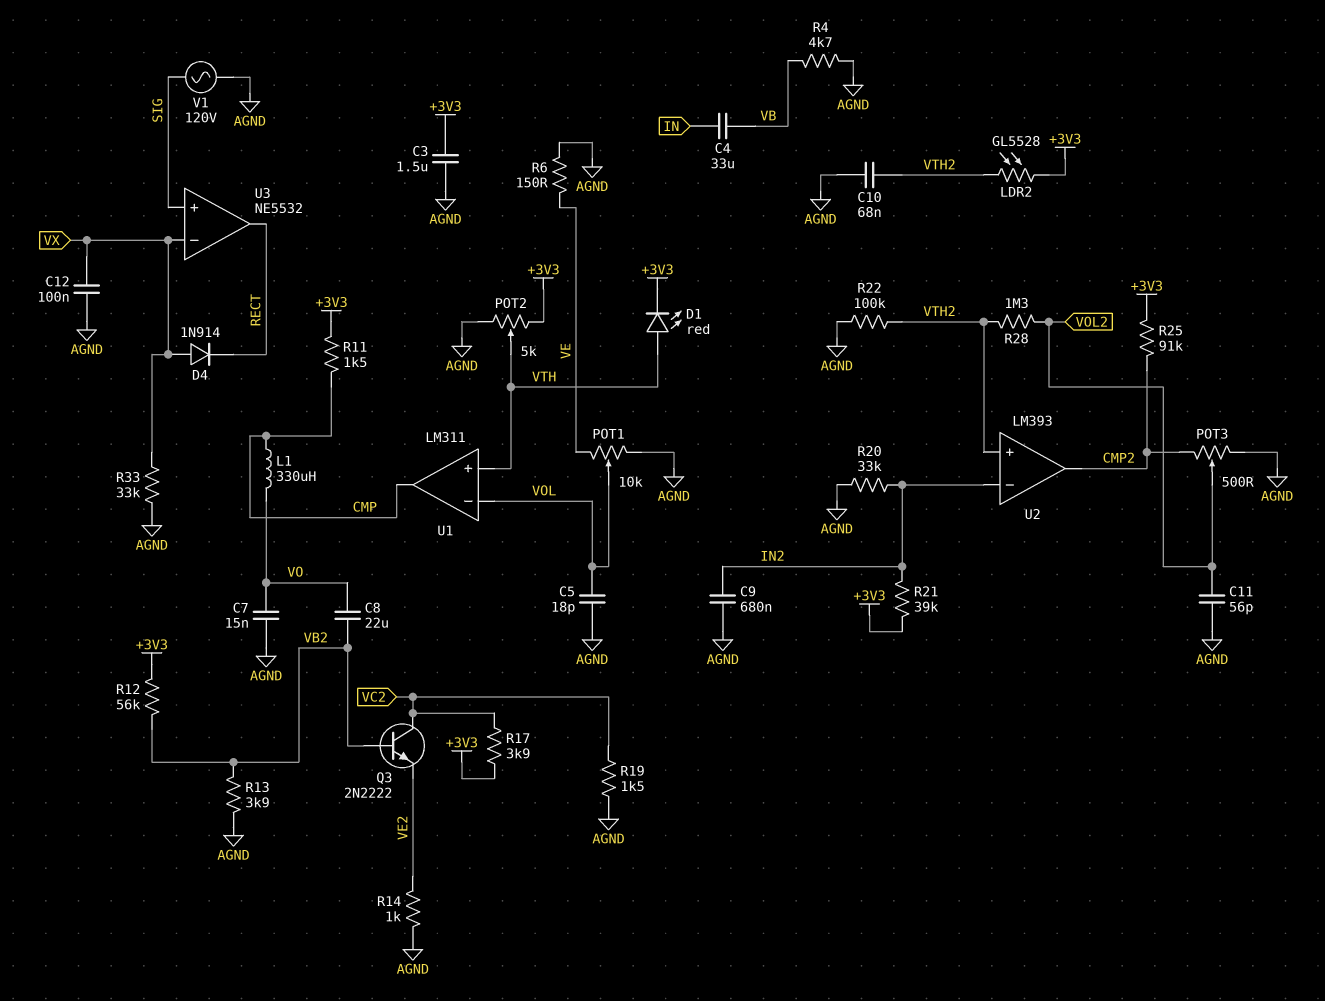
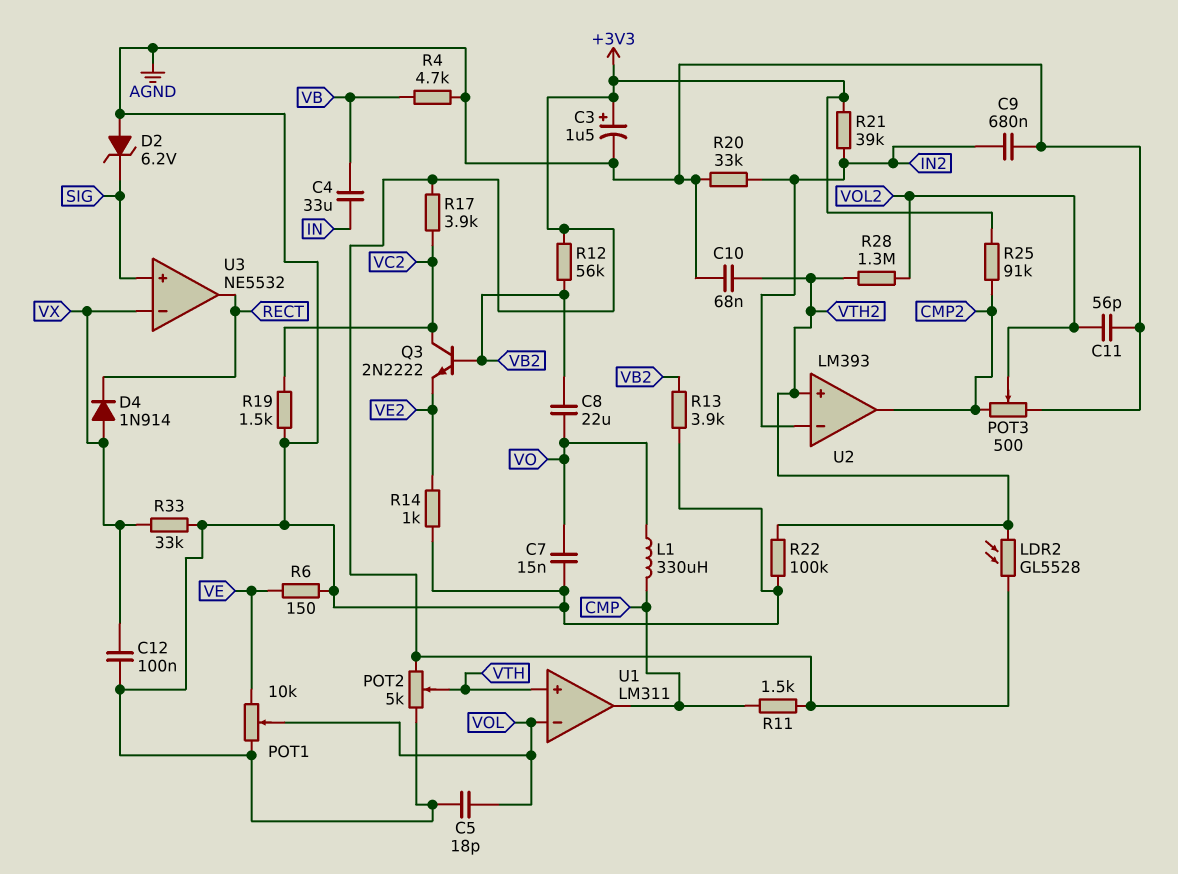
C3: 1.5uF (+3V3, AGND) -> 1.5uF (plus +3V3, minus AGND)
D1: LED red (A VTH, K +3V3) -> none
D2: none -> zener 6.2V (A AGND, K SIG)
V1: AC 120V (AGND, SIG) -> none

